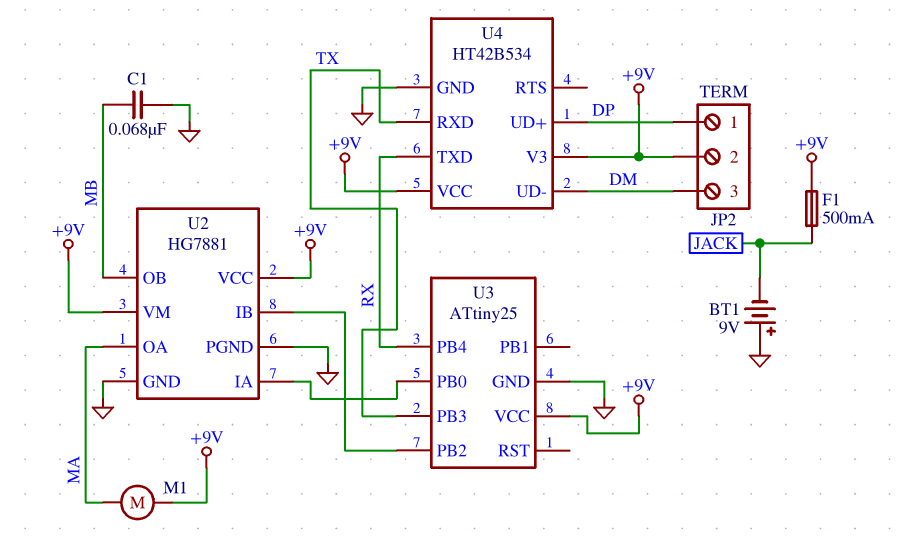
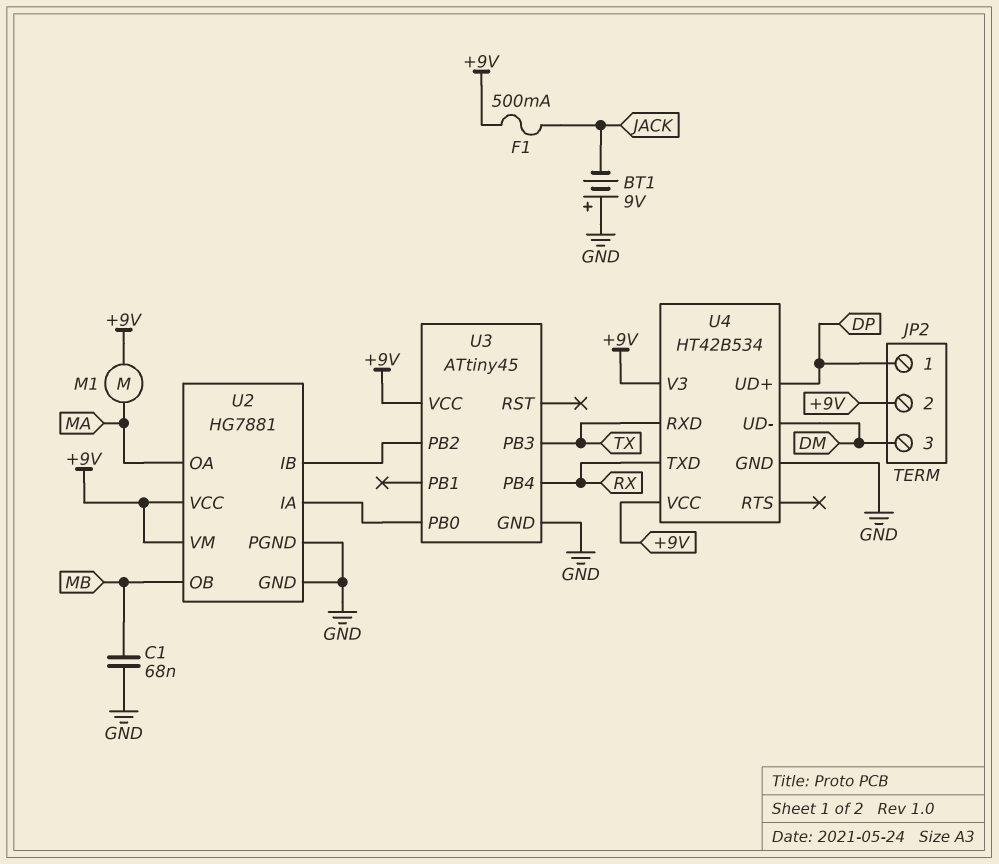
U3: ATtiny25 -> ATtiny45

